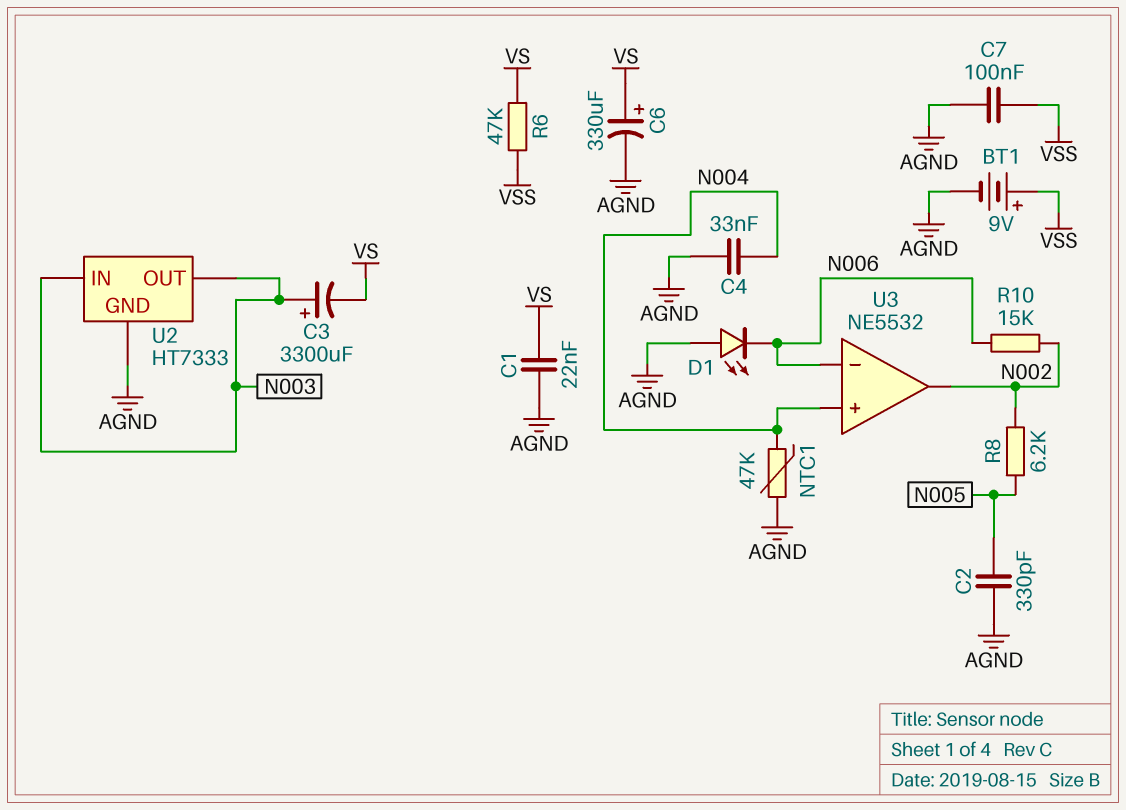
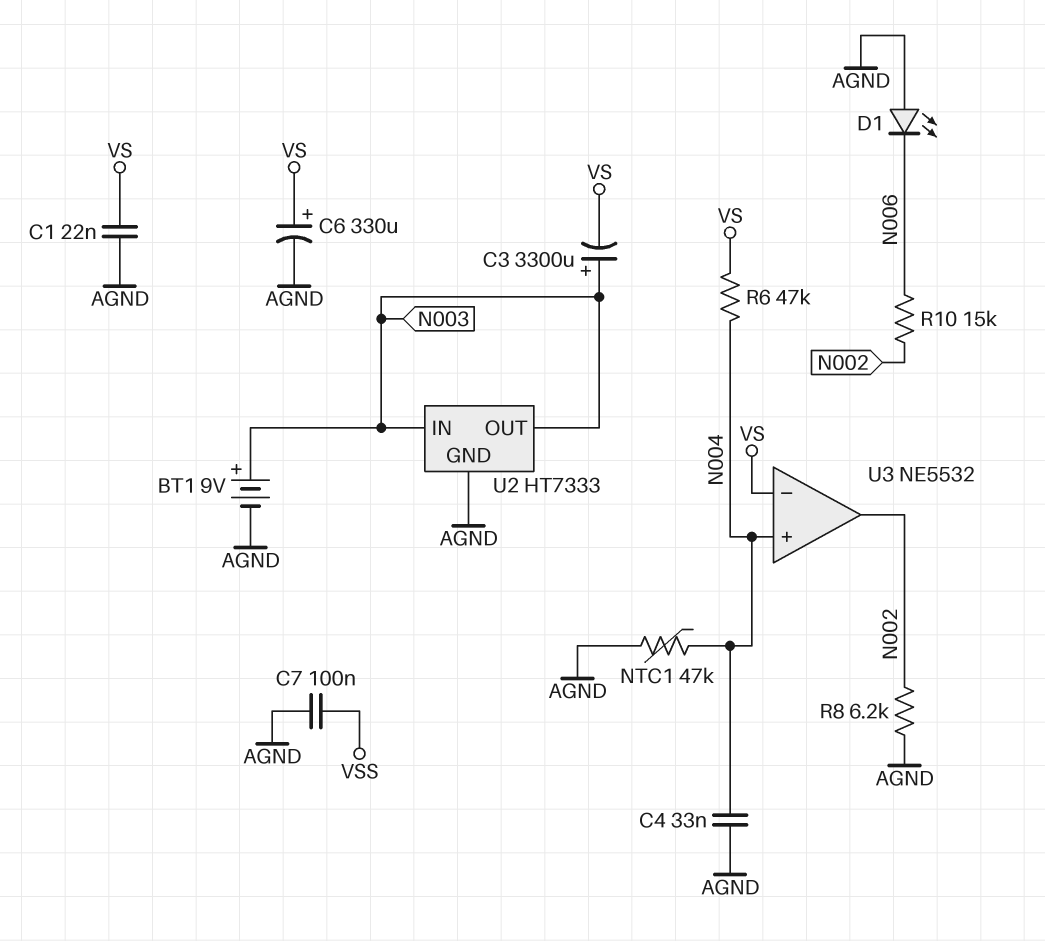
BT1: 9V (plus VSS, minus AGND) -> 9V (plus N003, minus AGND)
C2: 330pF (AGND, N005) -> none
R6: 47k (VS, VSS) -> 47k (N004, VS)
R8: 6.2k (N002, N005) -> 6.2k (AGND, N002)
U3 pin in-: N006 -> VS

